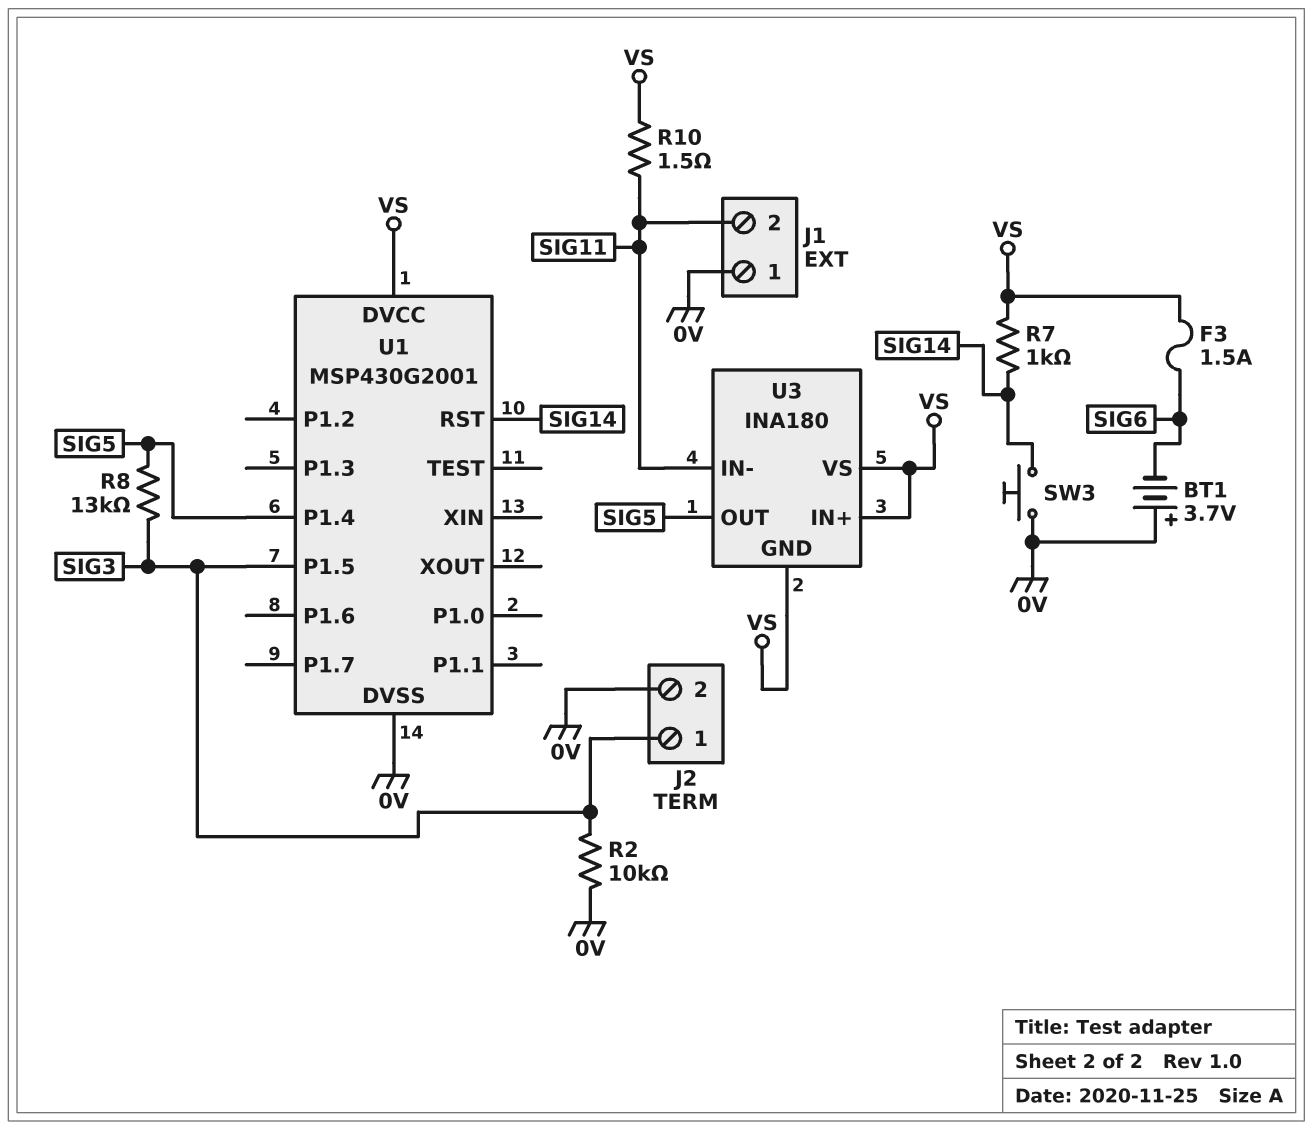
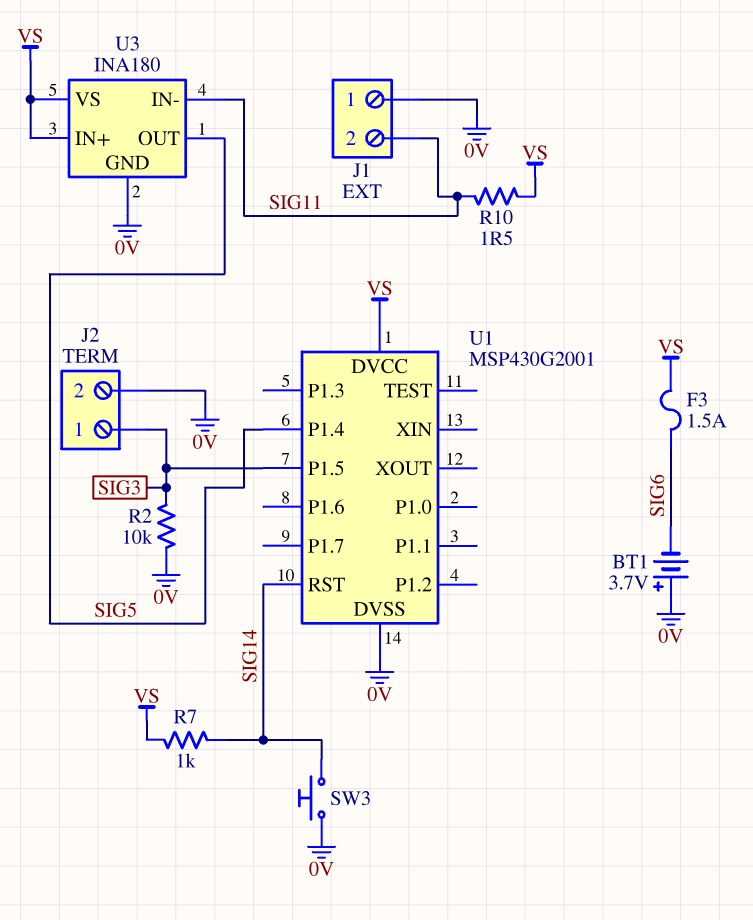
R8: 13k (SIG3, SIG5) -> none
U3 pin GND: VS -> 0V

